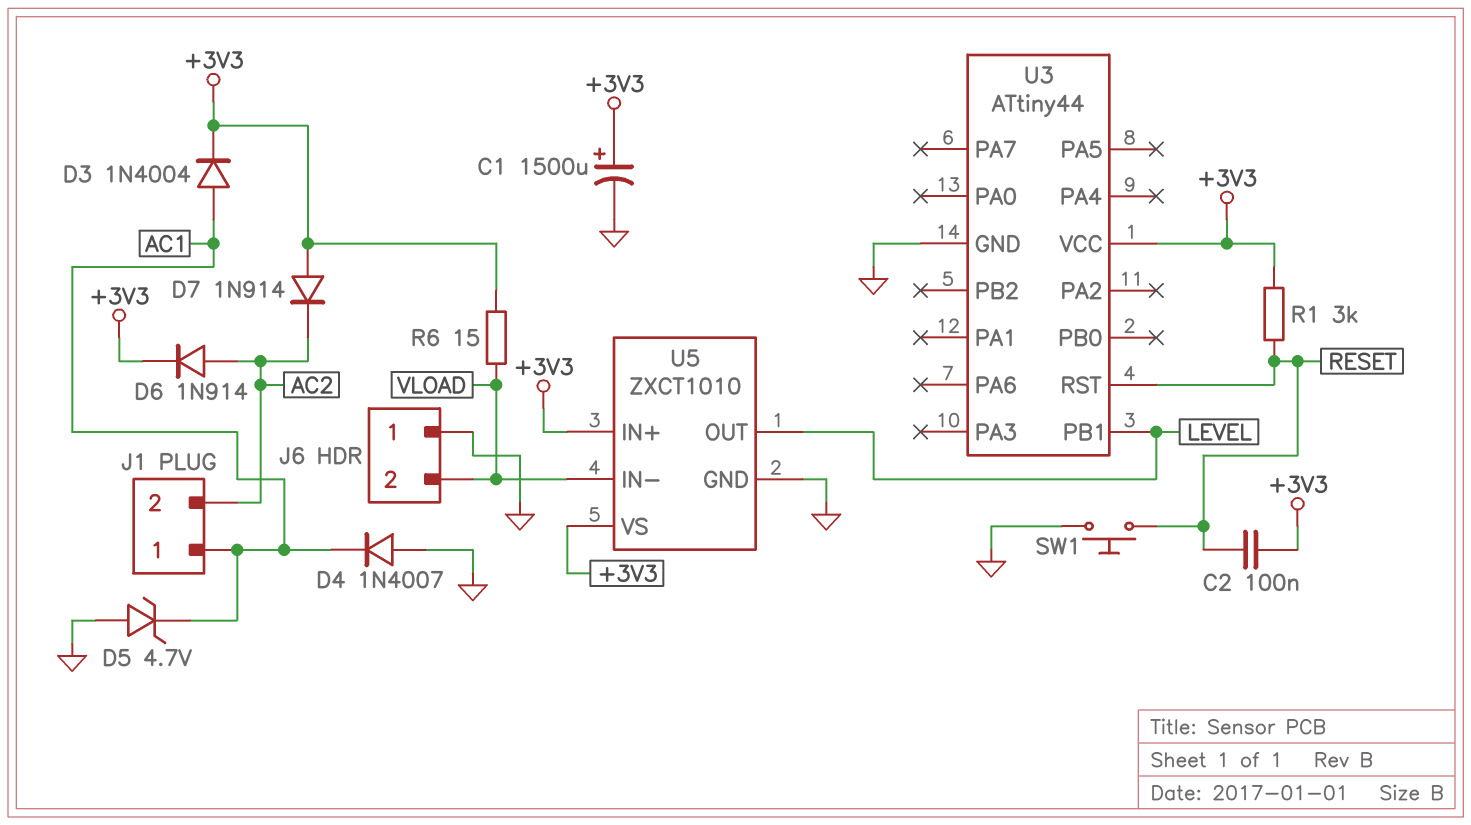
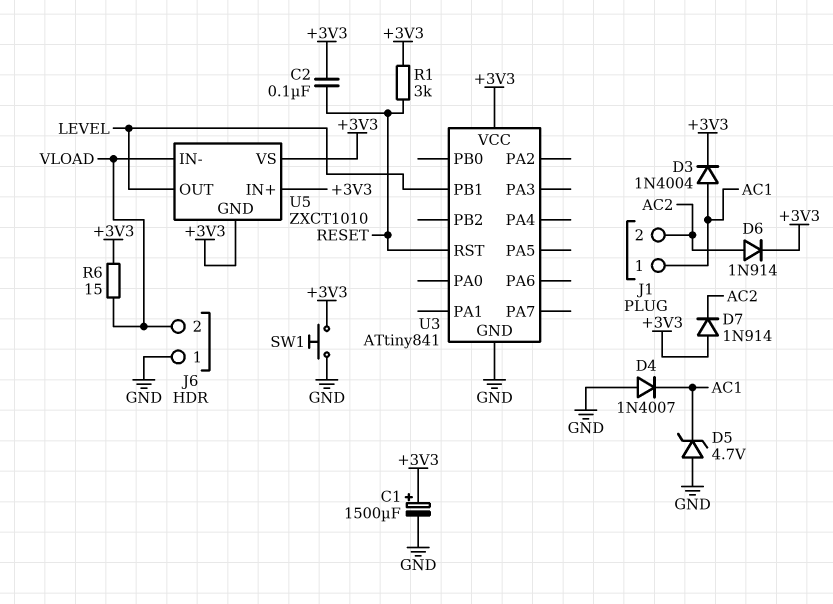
SW1: button (GND, RESET) -> button (+3V3, GND)
U3: ATtiny44 -> ATtiny841
U5 pin GND: GND -> +3V3

